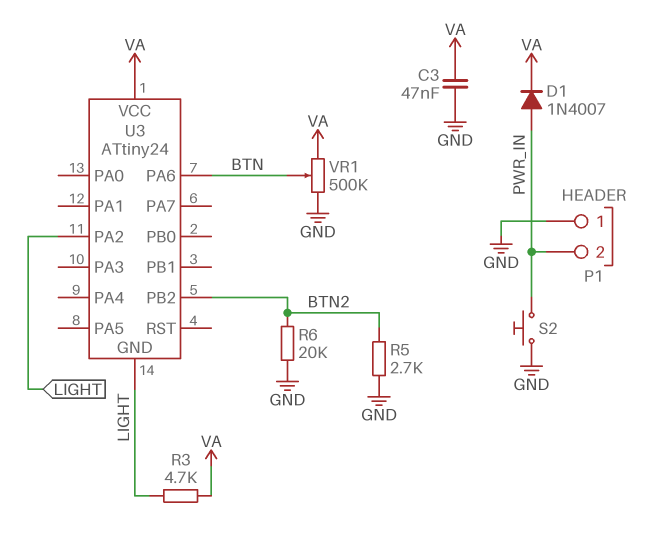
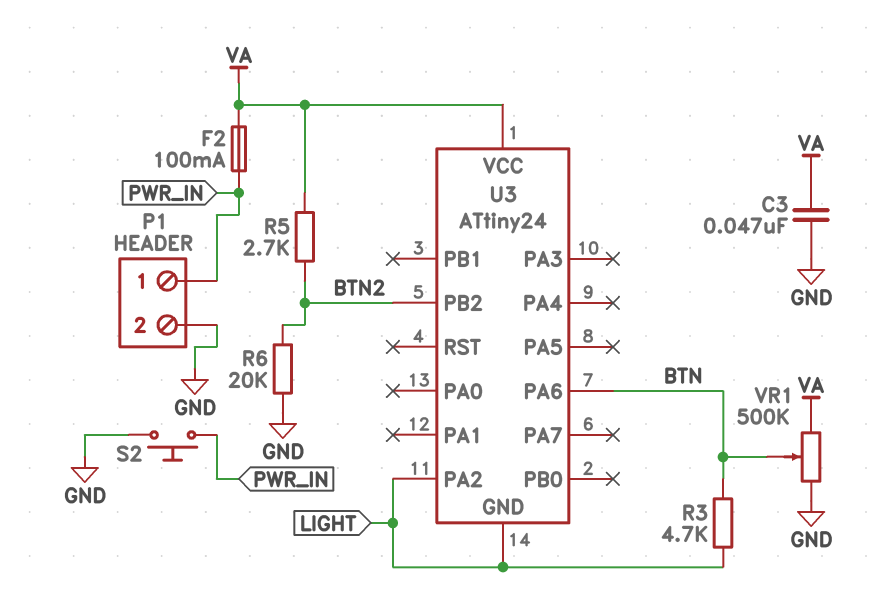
D1: diode 1N4007 (A PWR_IN, K VA) -> none
F2: none -> 100mA (PWR_IN, VA)
P1 pin 1: GND -> PWR_IN
P1 pin 2: PWR_IN -> GND
R3: 4.7k (LIGHT, VA) -> 4.7k (BTN, LIGHT)
R5: 2.7k (BTN2, GND) -> 2.7k (BTN2, VA)

